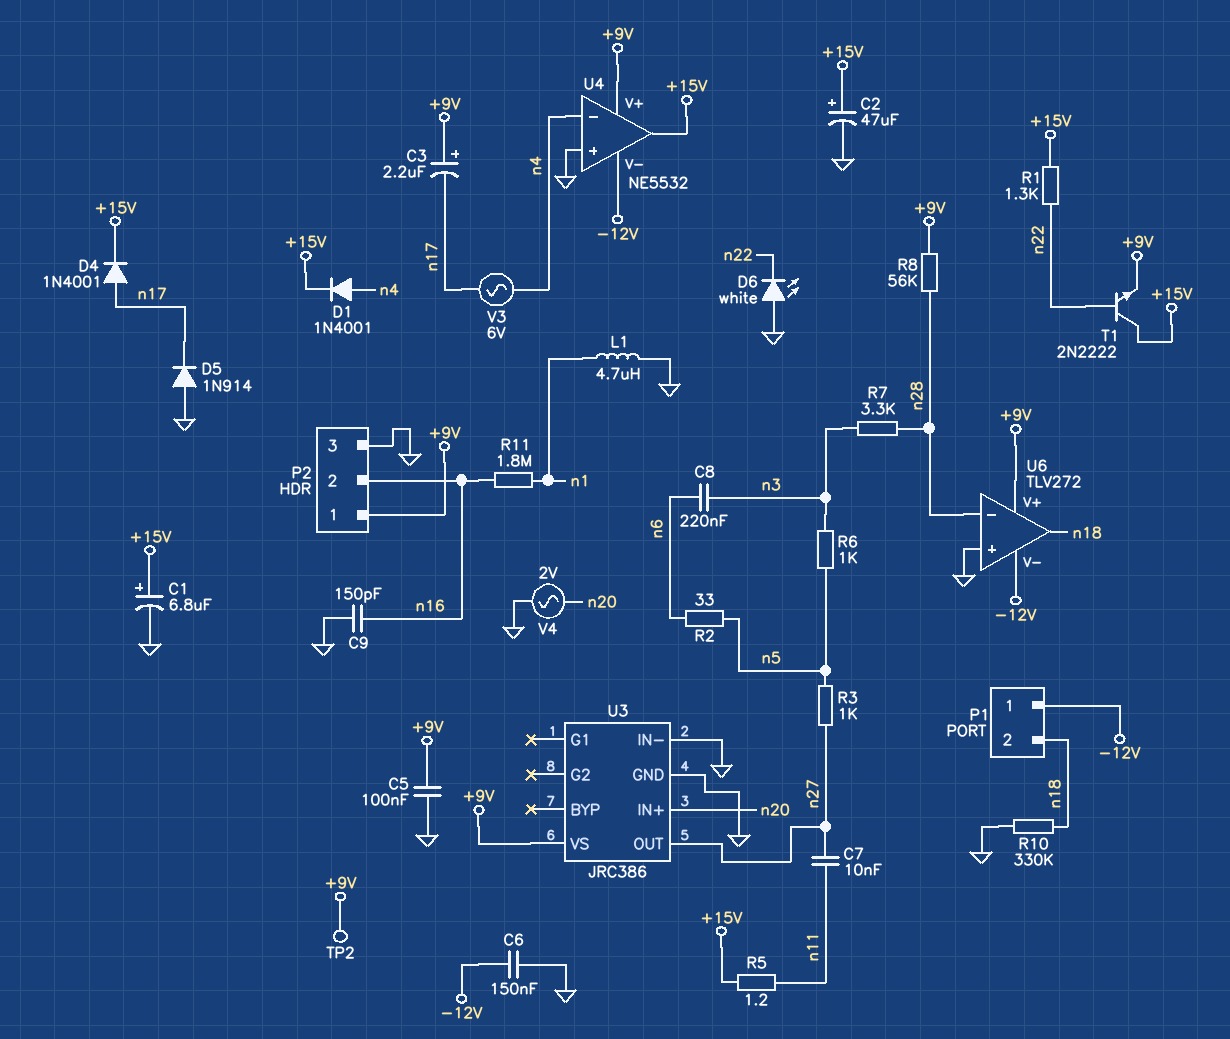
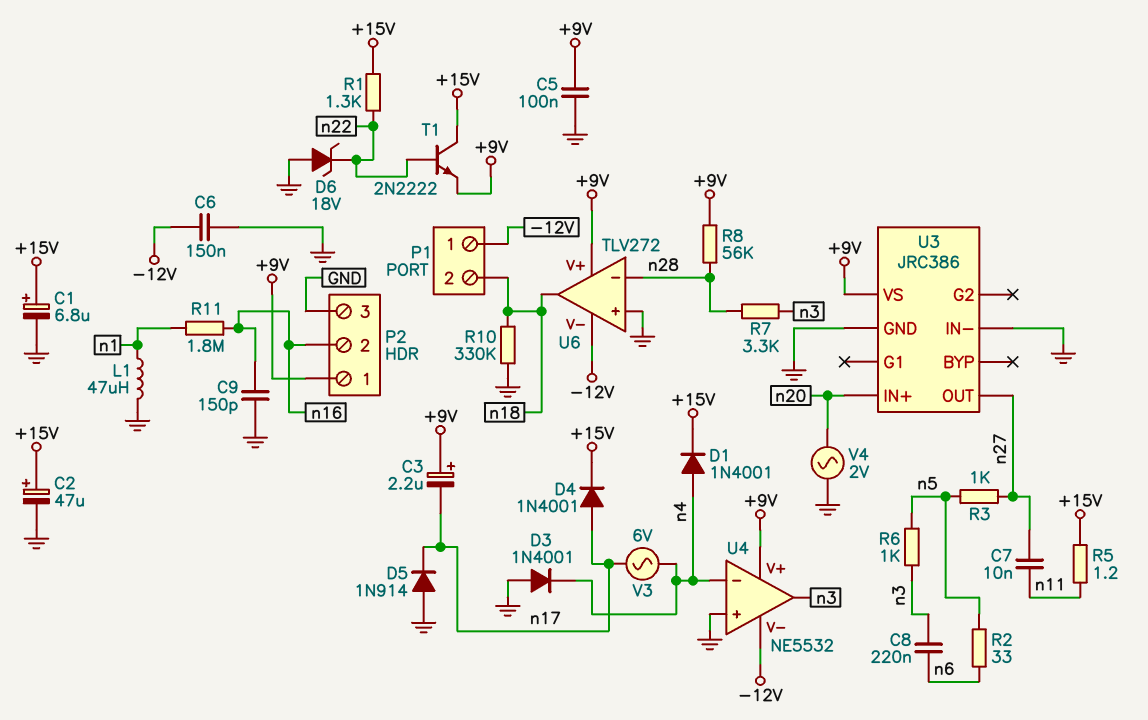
D3: none -> diode 1N4001 (A GND, K n4)
D6: LED white (A GND, K n22) -> zener 18V (A GND, K n22)
L1: 4.7uH (GND, n1) -> 47uH (GND, n1)
TP2: test point (+9V) -> none
U4 pin out: +15V -> n3

